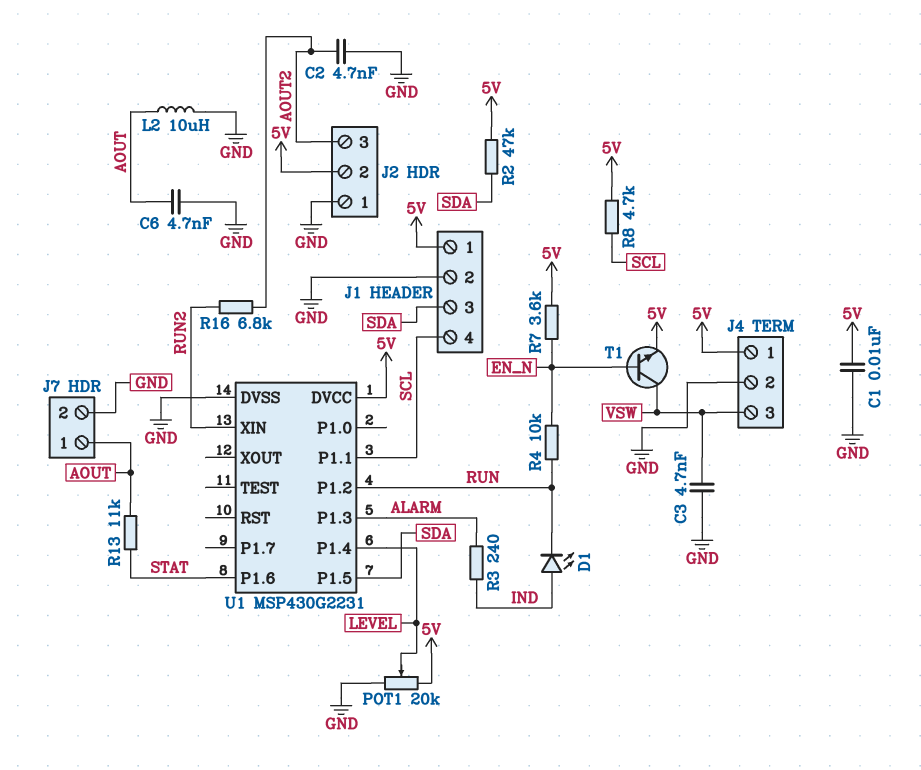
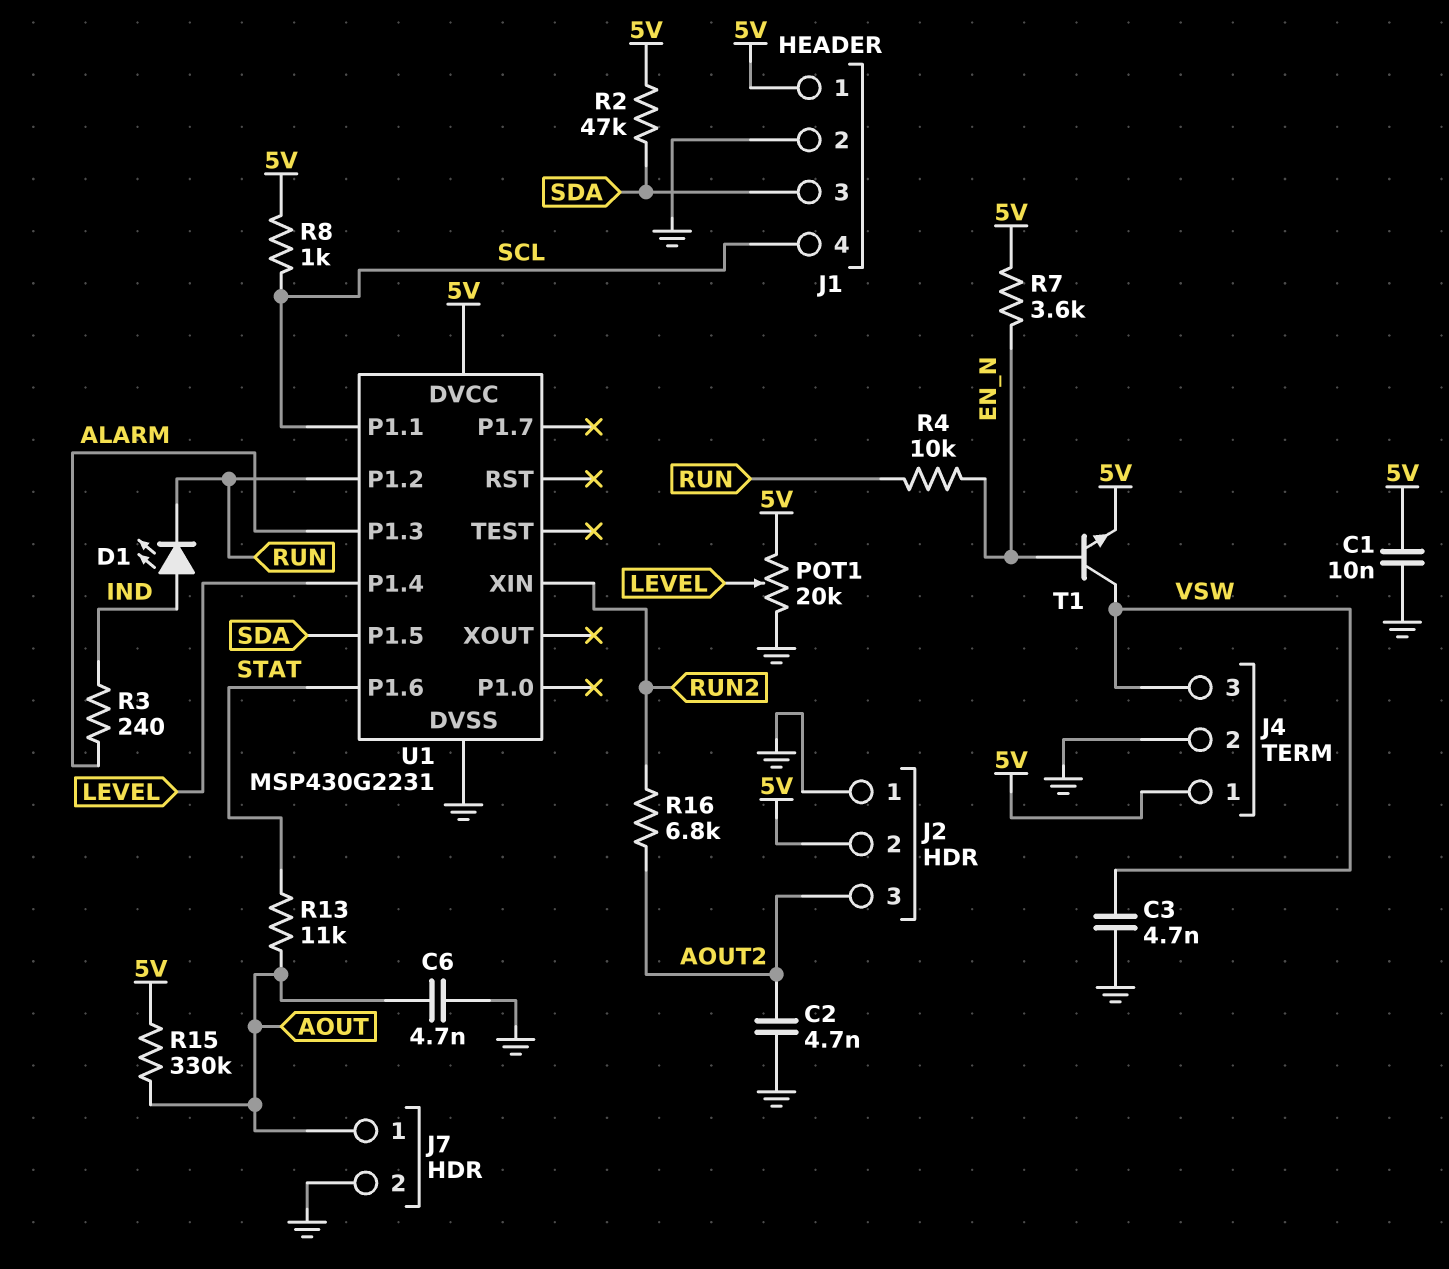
L2: 10uH (AOUT, GND) -> none
R8: 4.7k (5V, SCL) -> 1k (5V, SCL)
R15: none -> 330k (5V, AOUT)

